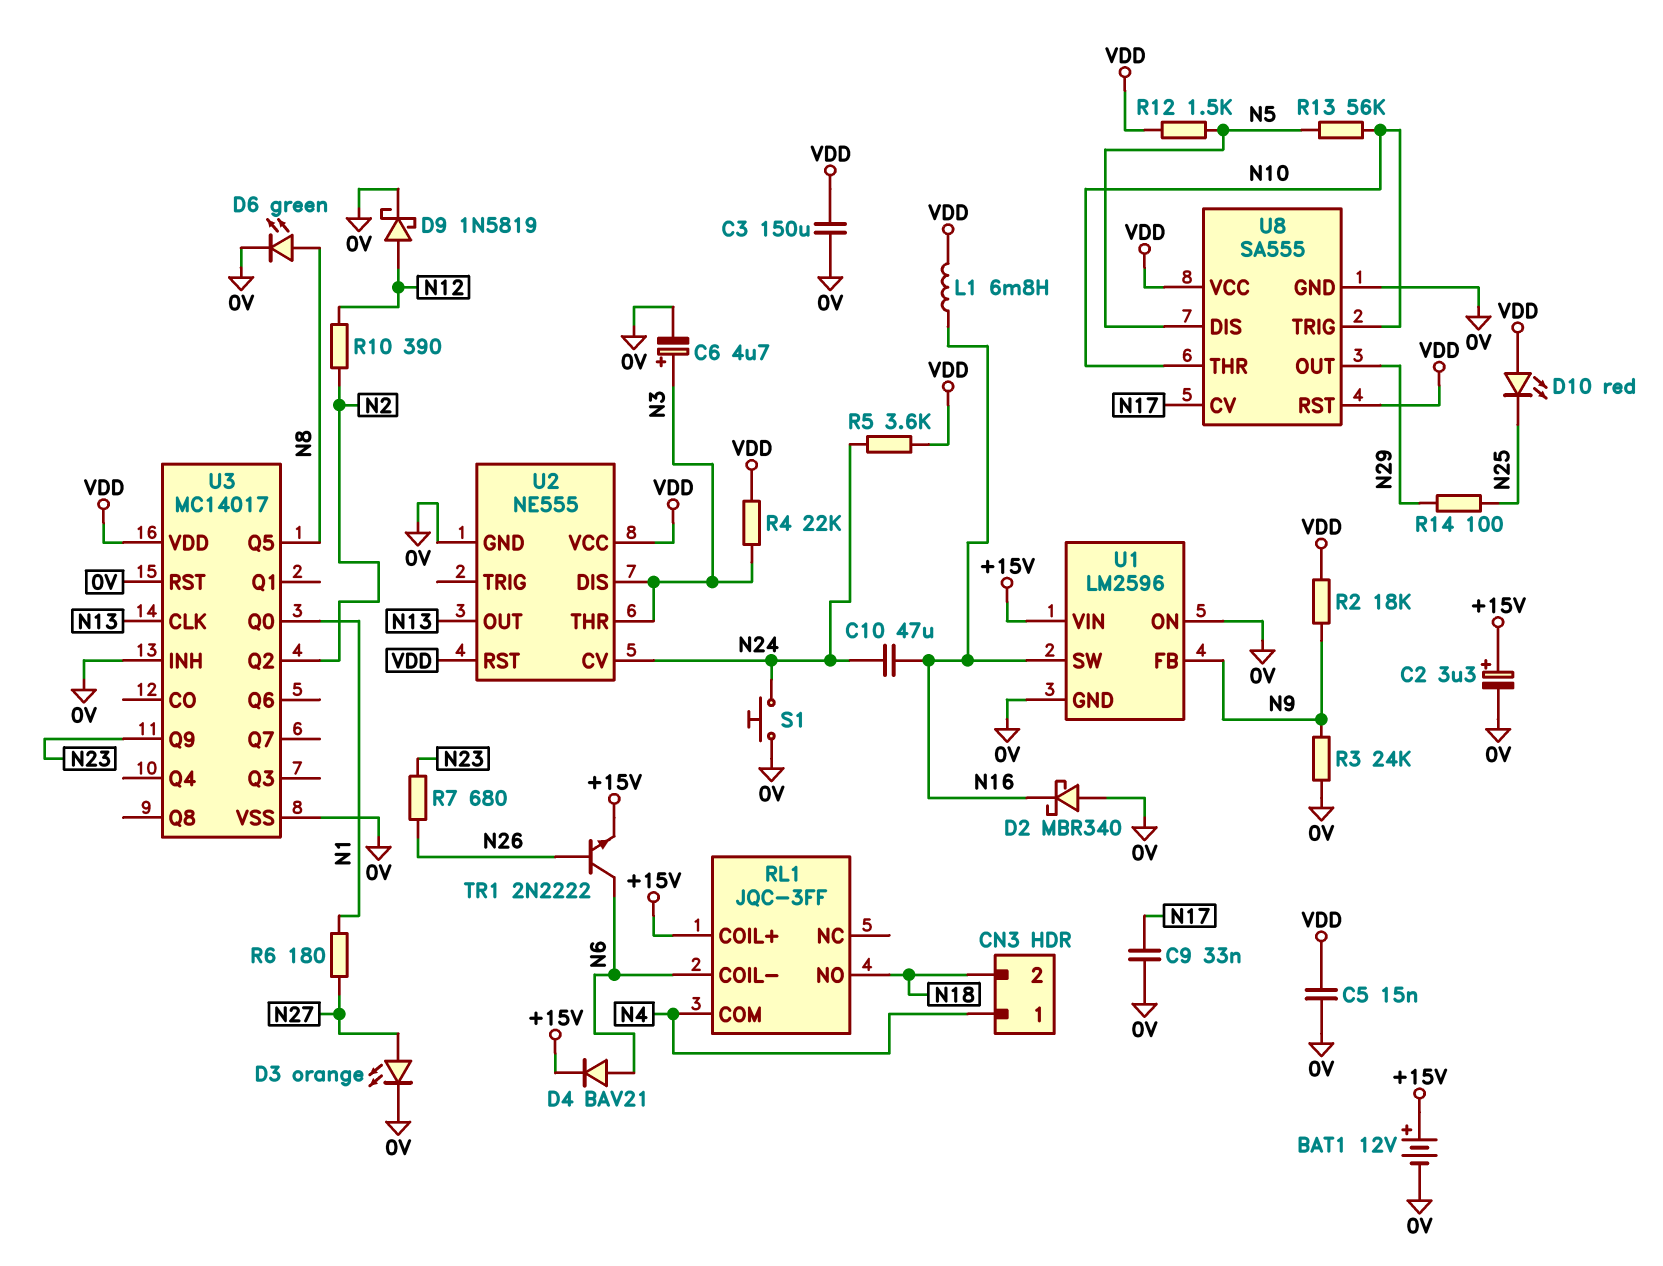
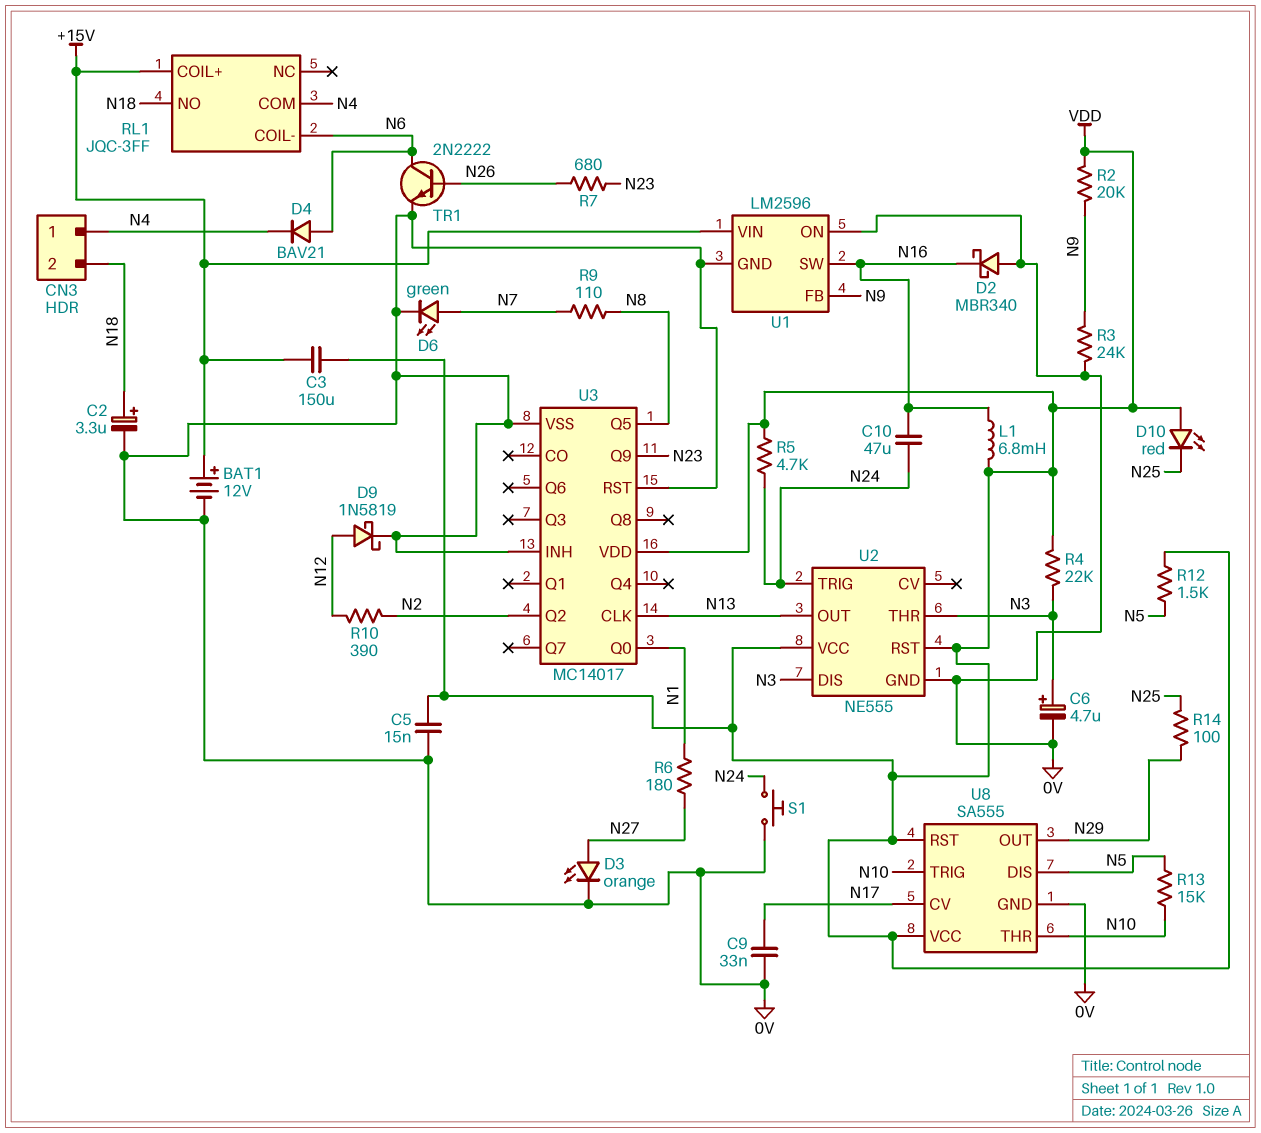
C2: 3.3uF (plus +15V, minus 0V) -> 3.3uF (plus N18, minus 0V)
C3: 150uF (0V, VDD) -> 150uF (+15V, VDD)
D4: diode BAV21 (A N6, K +15V) -> diode BAV21 (A N6, K N4)
D6: LED green (A N8, K 0V) -> LED green (A N7, K 0V)
R2: 18k (N9, VDD) -> 20k (N9, VDD)
R5: 3.6k (N24, VDD) -> 4.7k (N24, VDD)
R9: none -> 110 (N7, N8)
R13: 56k (N5, N10) -> 15k (N5, N10)
TR1: NPN 2N2222 (B N26, C N6, E +15V) -> NPN 2N2222 (B N26, C N6, E 0V)
U2 pin CV: N24 -> none
U2 pin TRIG: none -> N24

